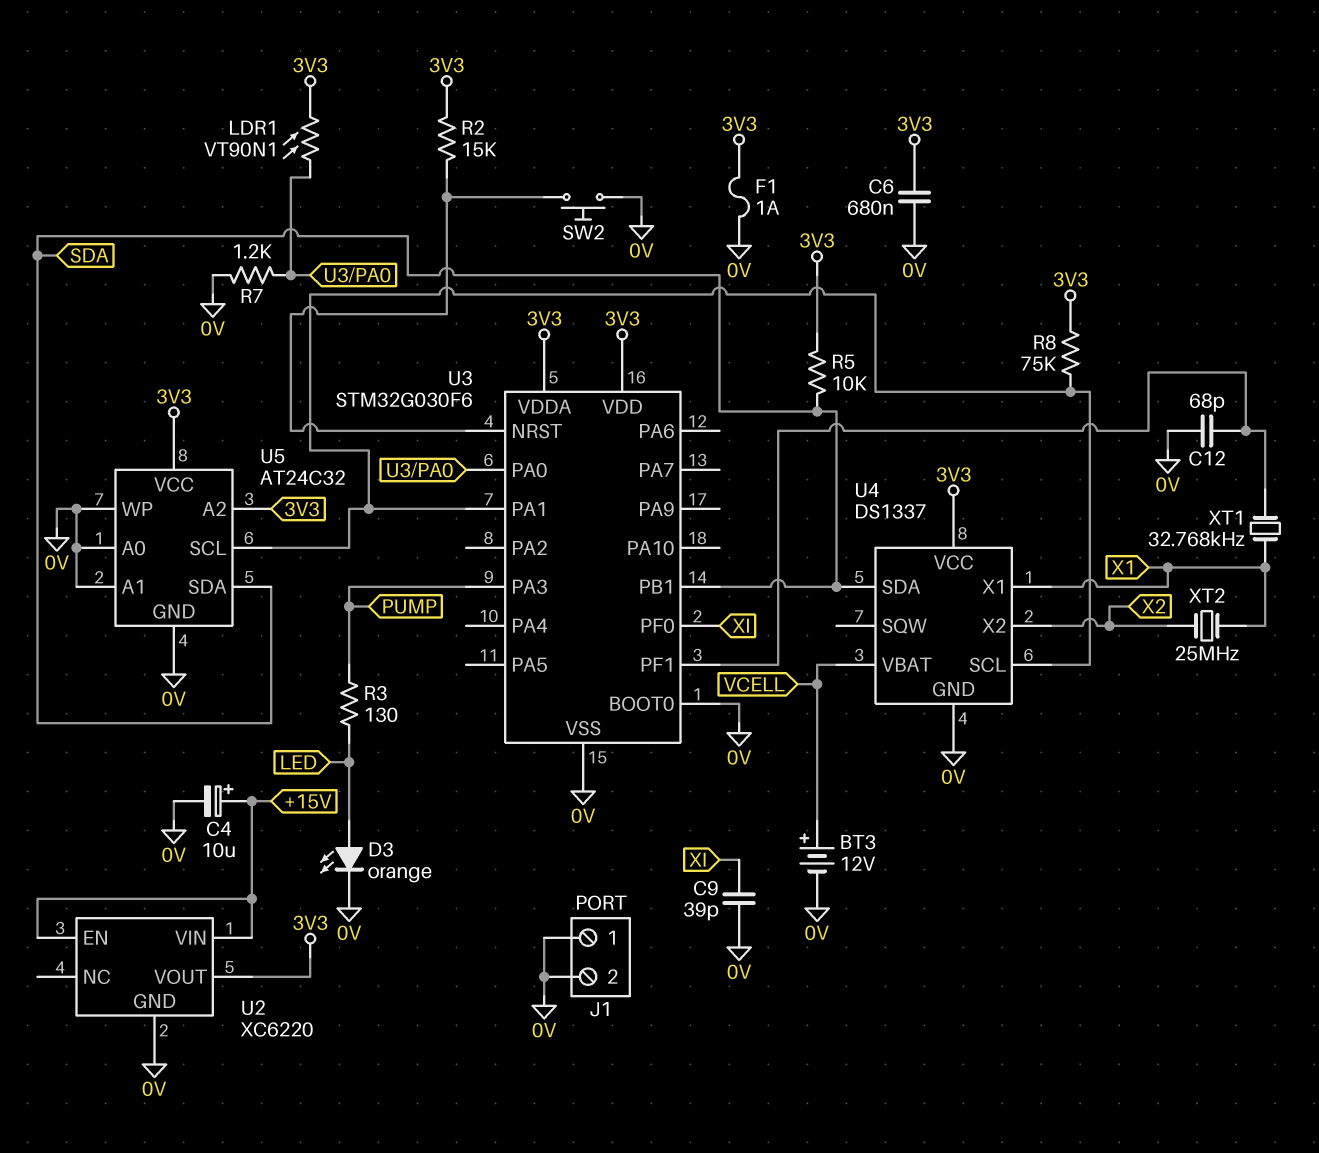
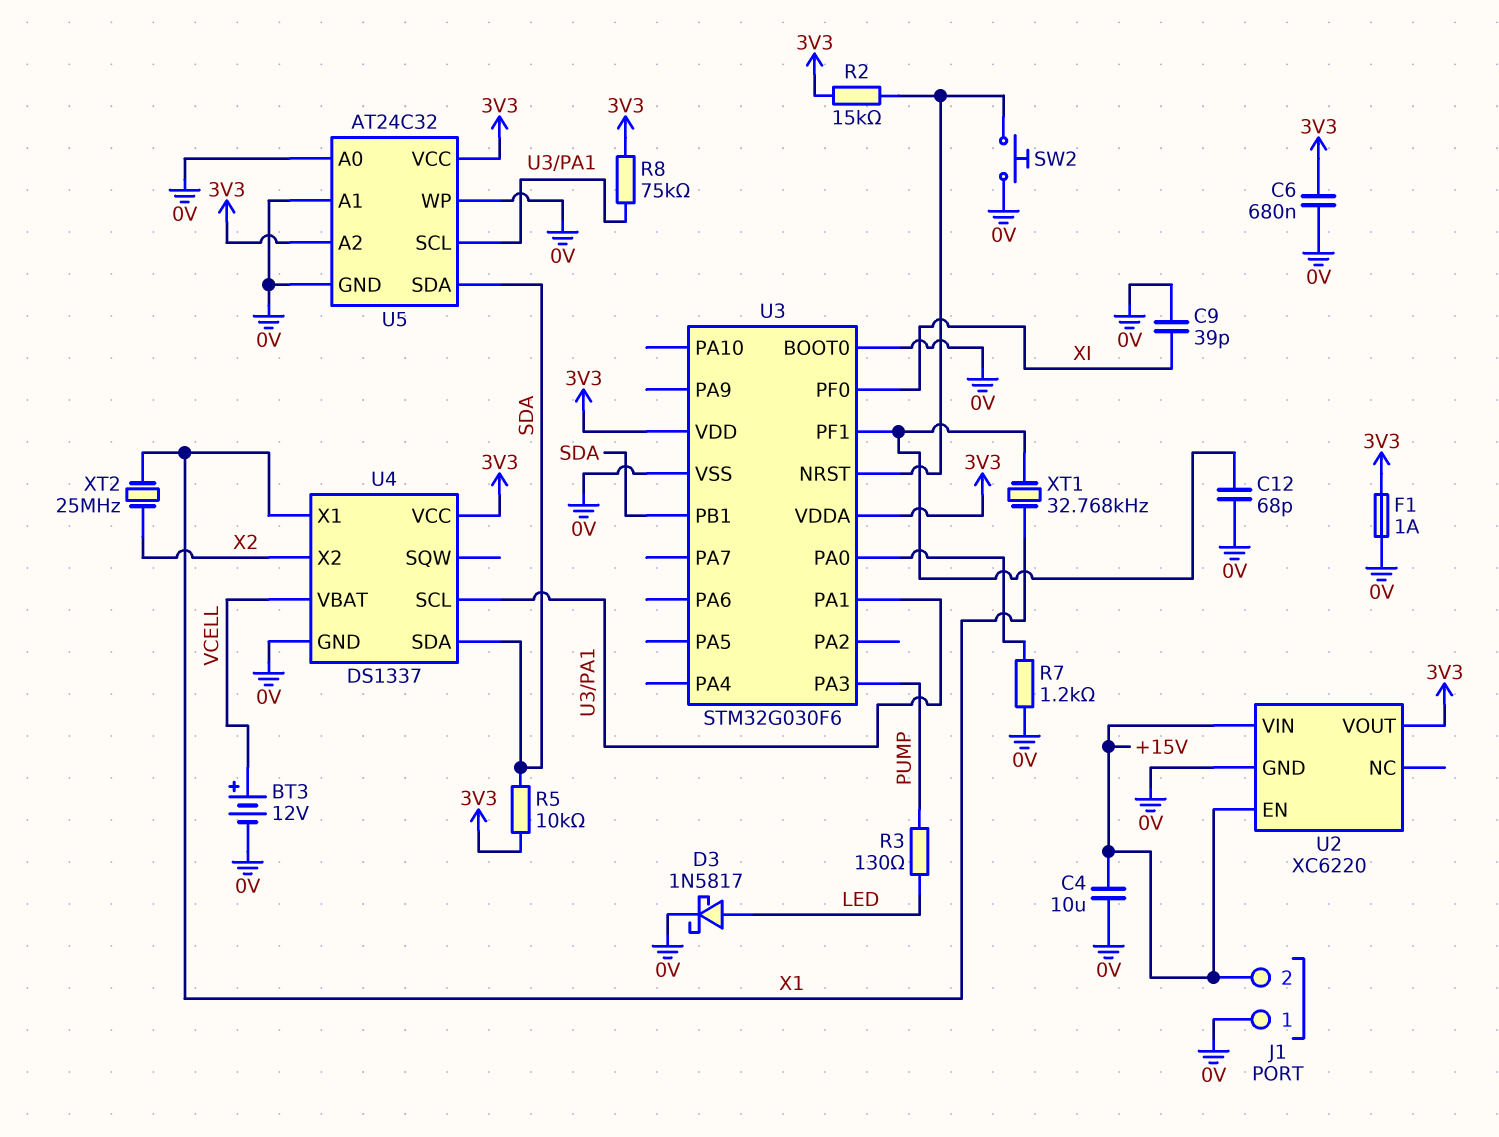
C4: 10uF (plus +15V, minus 0V) -> 10uF (+15V, 0V)
D3: LED orange (A LED, K 0V) -> schottky 1N5817 (A LED, K 0V)
J1 pin 2: 0V -> +15V
LDR1: VT90N1 (3V3, U3/PA0) -> none

